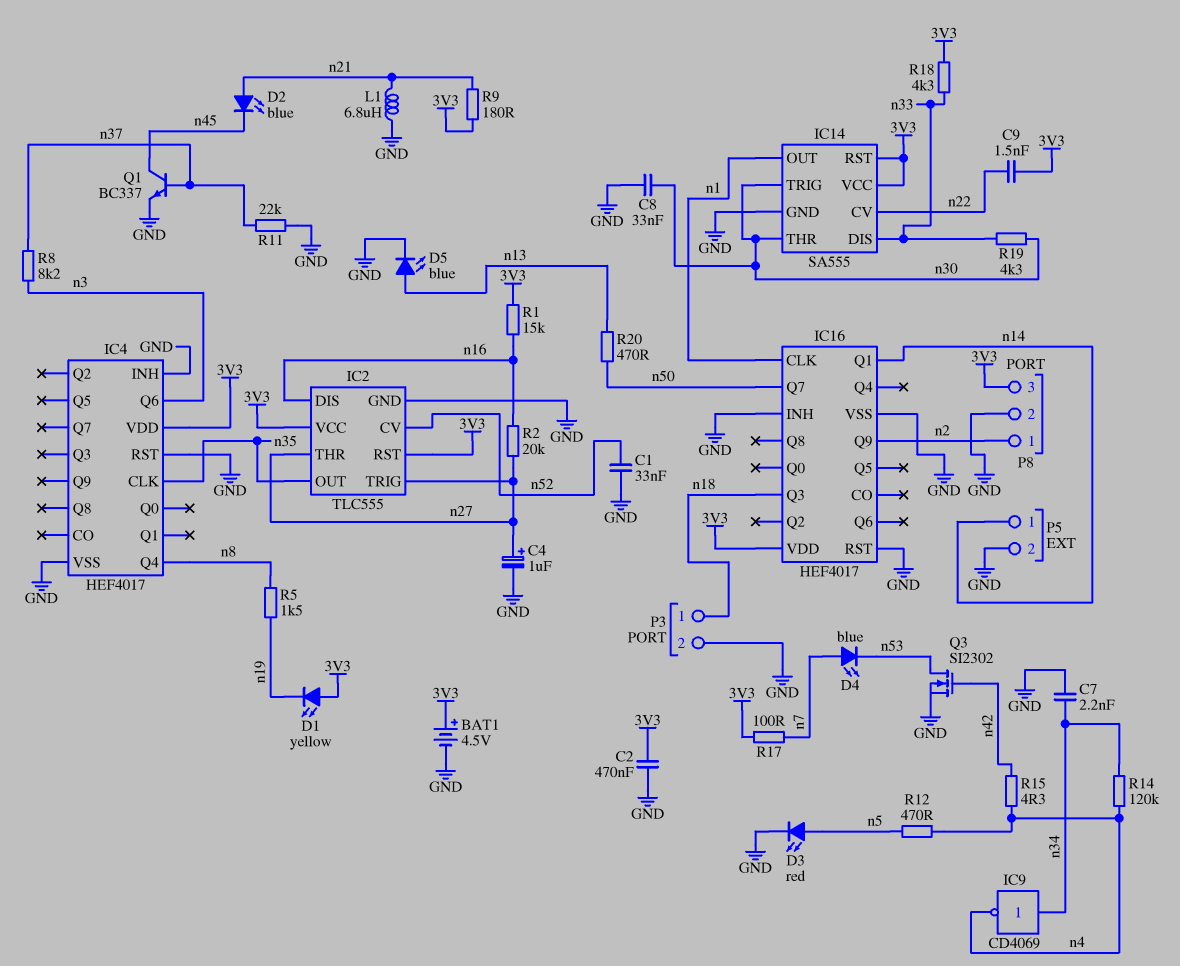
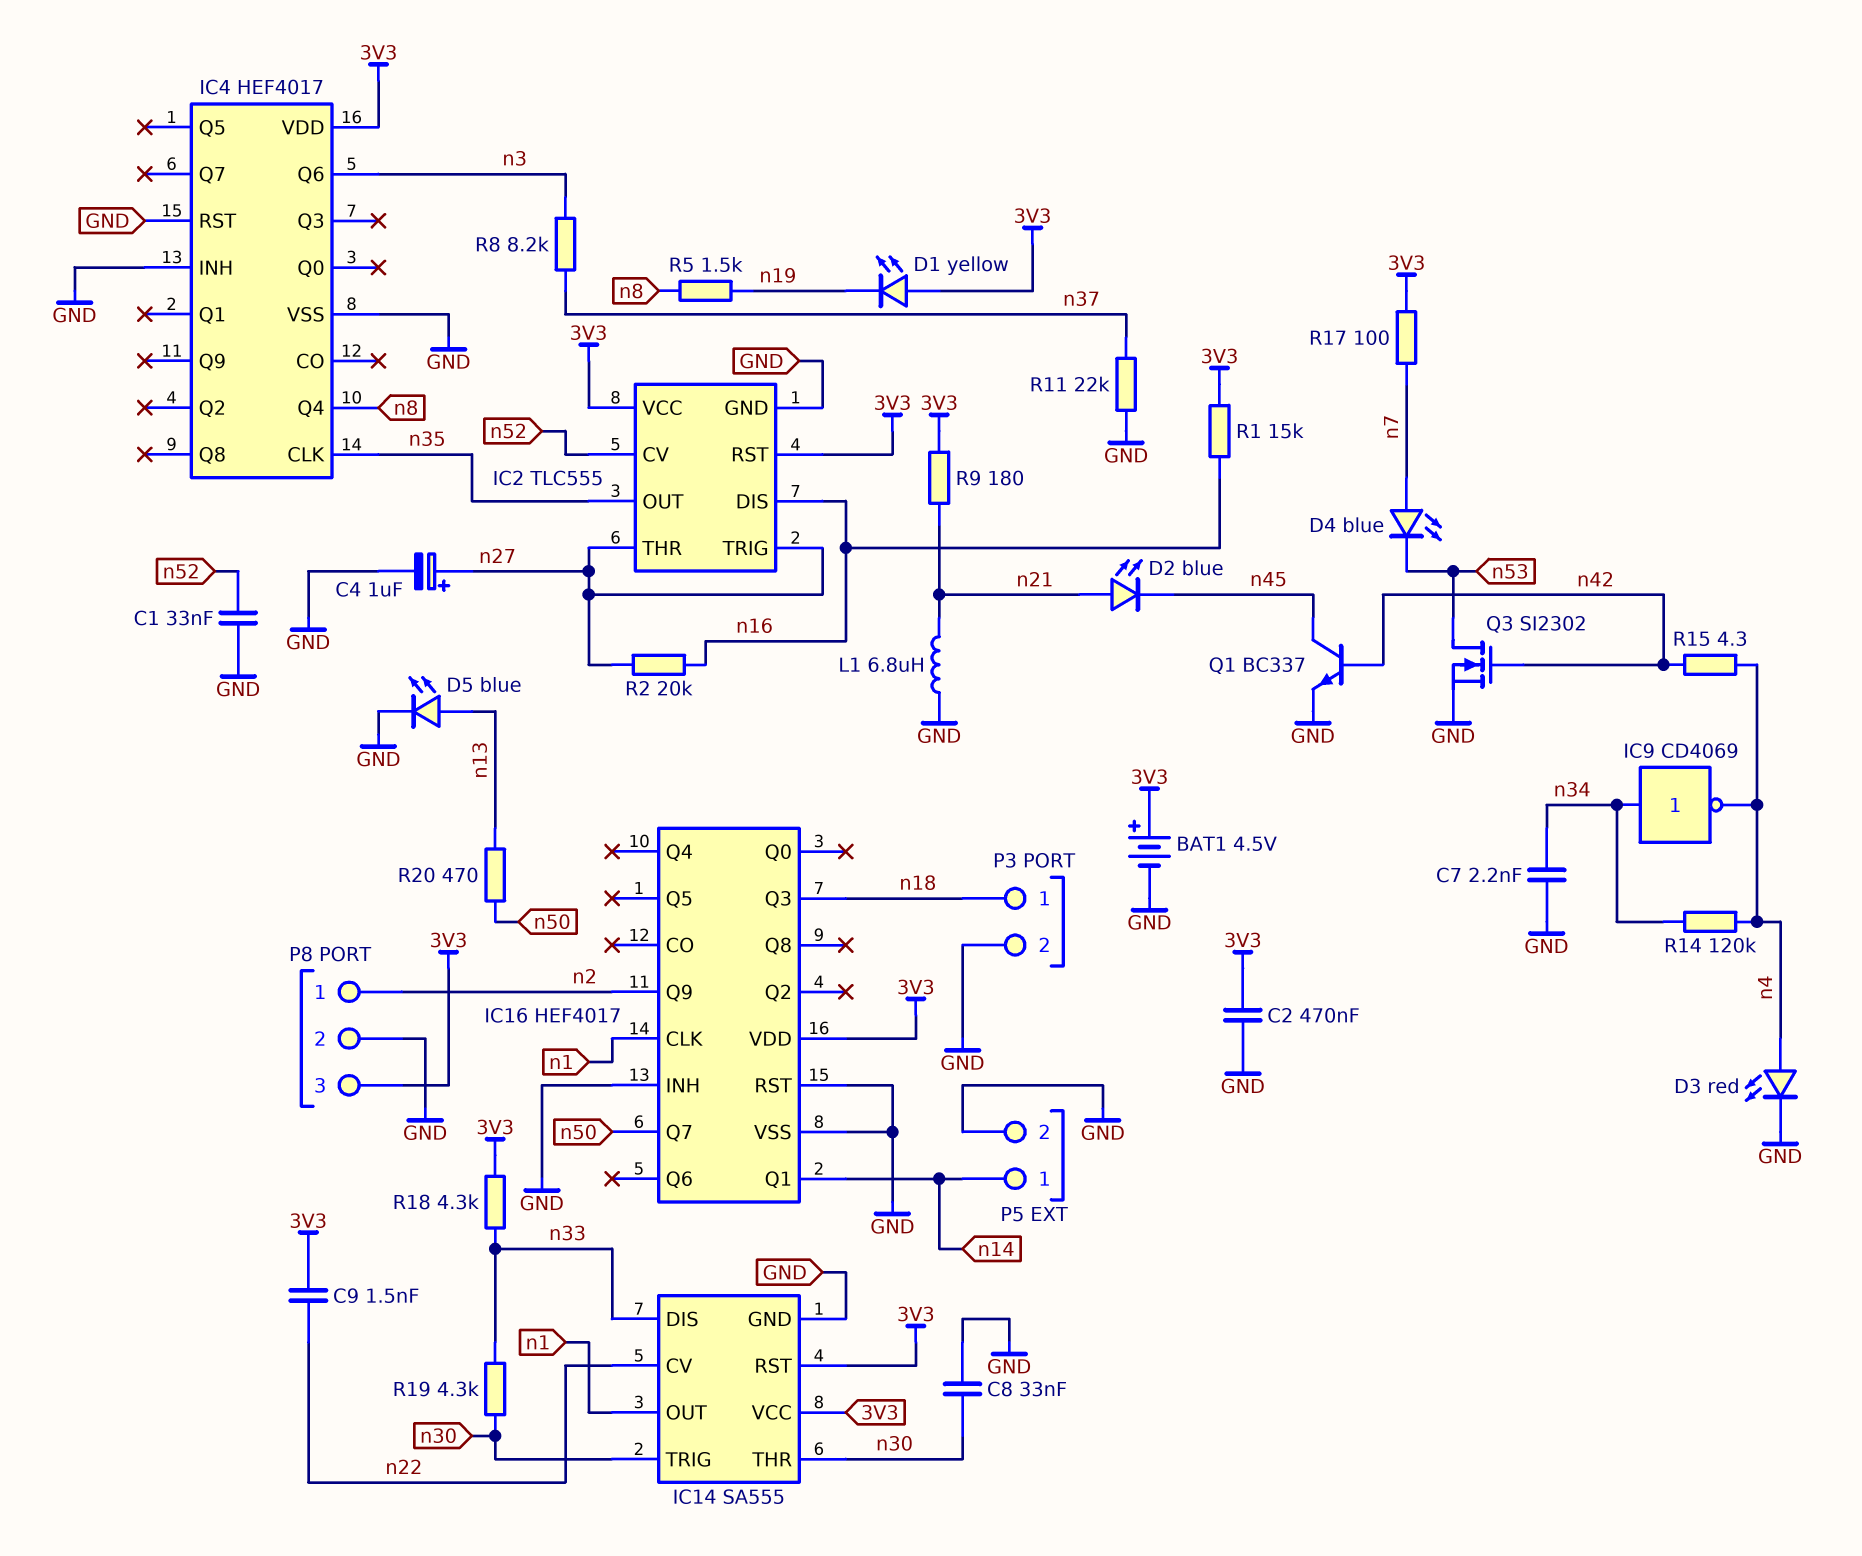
D3: LED red (A n5, K GND) -> LED red (A n4, K GND)
Q1: NPN BC337 (B n37, C n45, E GND) -> NPN BC337 (B n42, C n45, E GND)
R12: 470 (n4, n5) -> none

